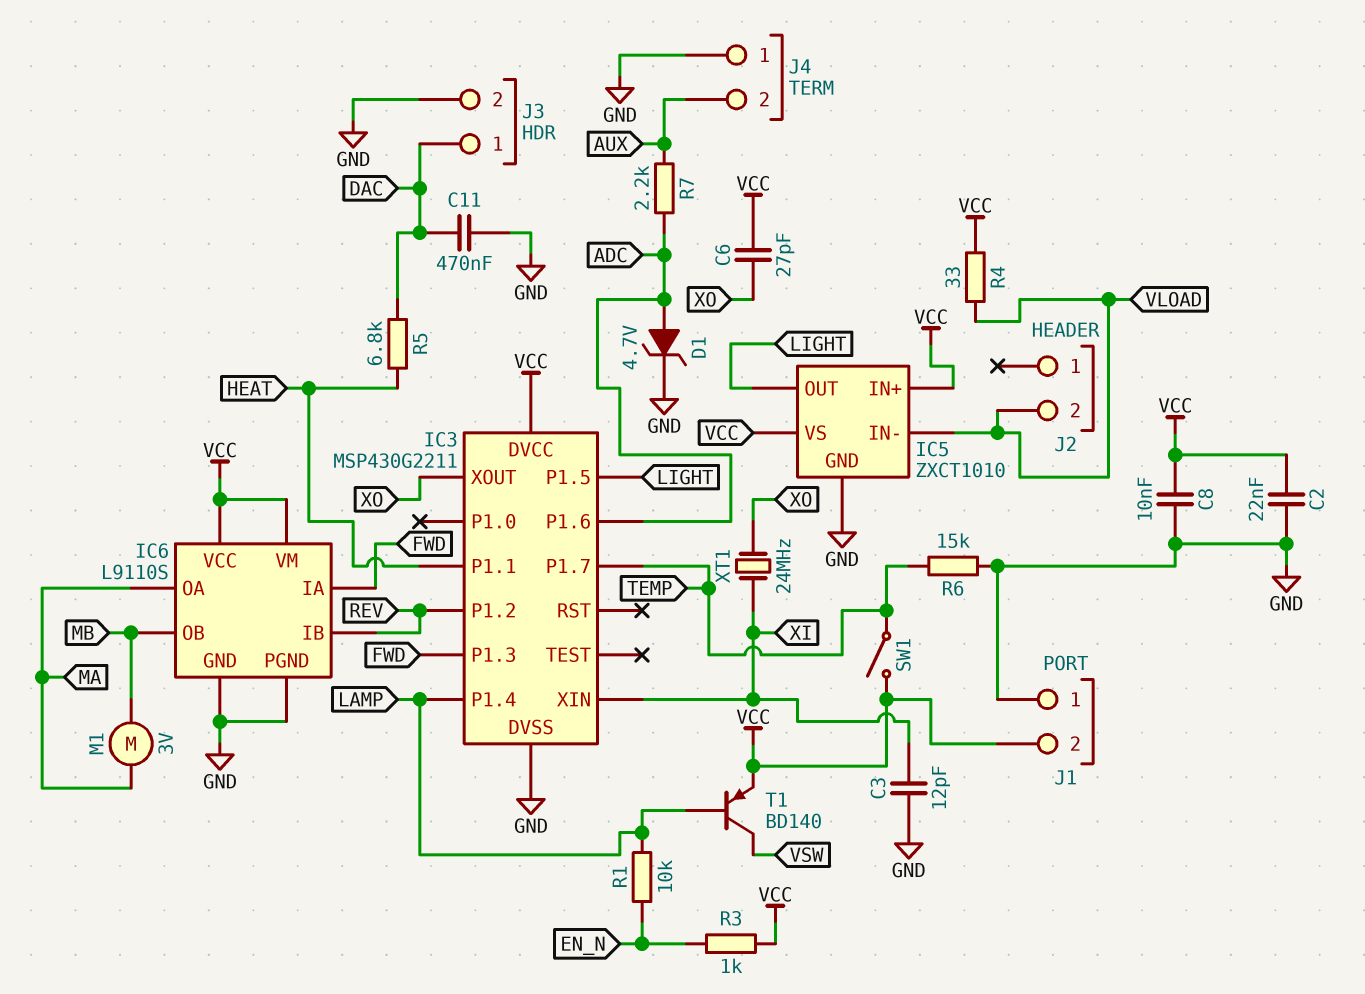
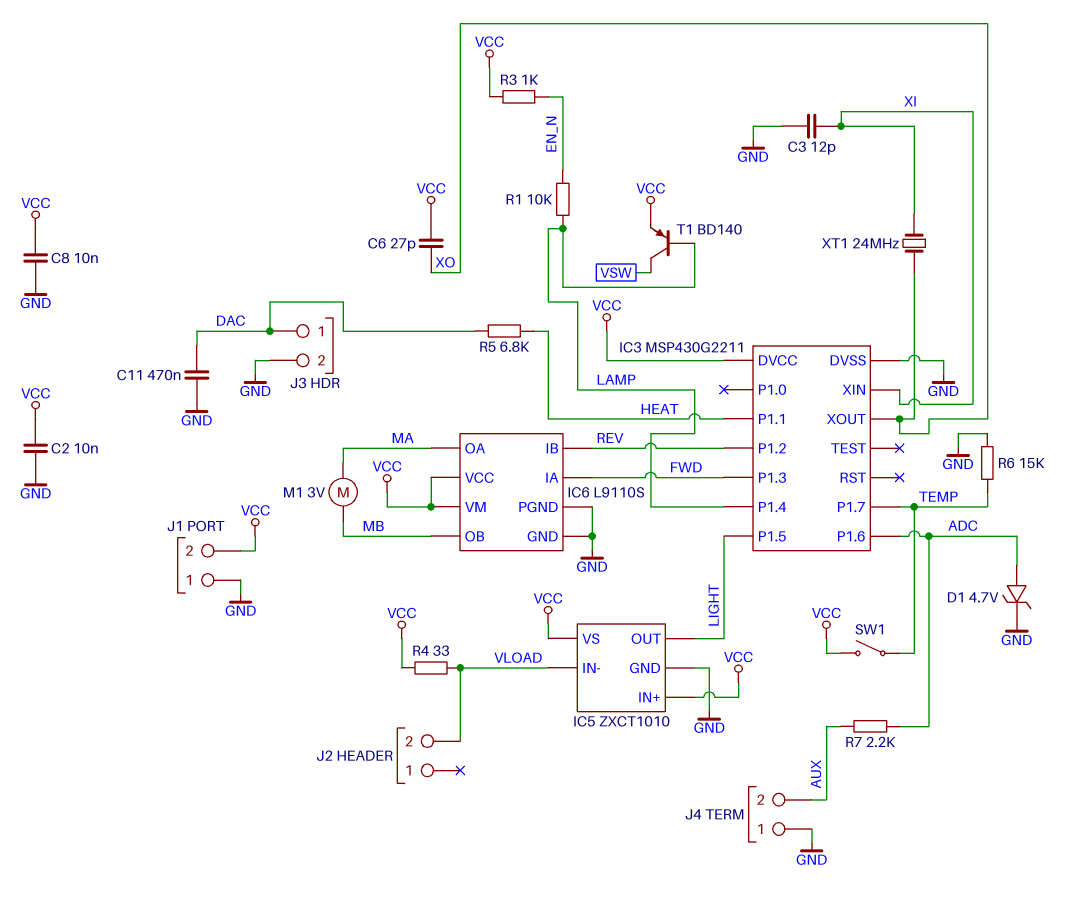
C2: 22nF (GND, VCC) -> 10nF (GND, VCC)

